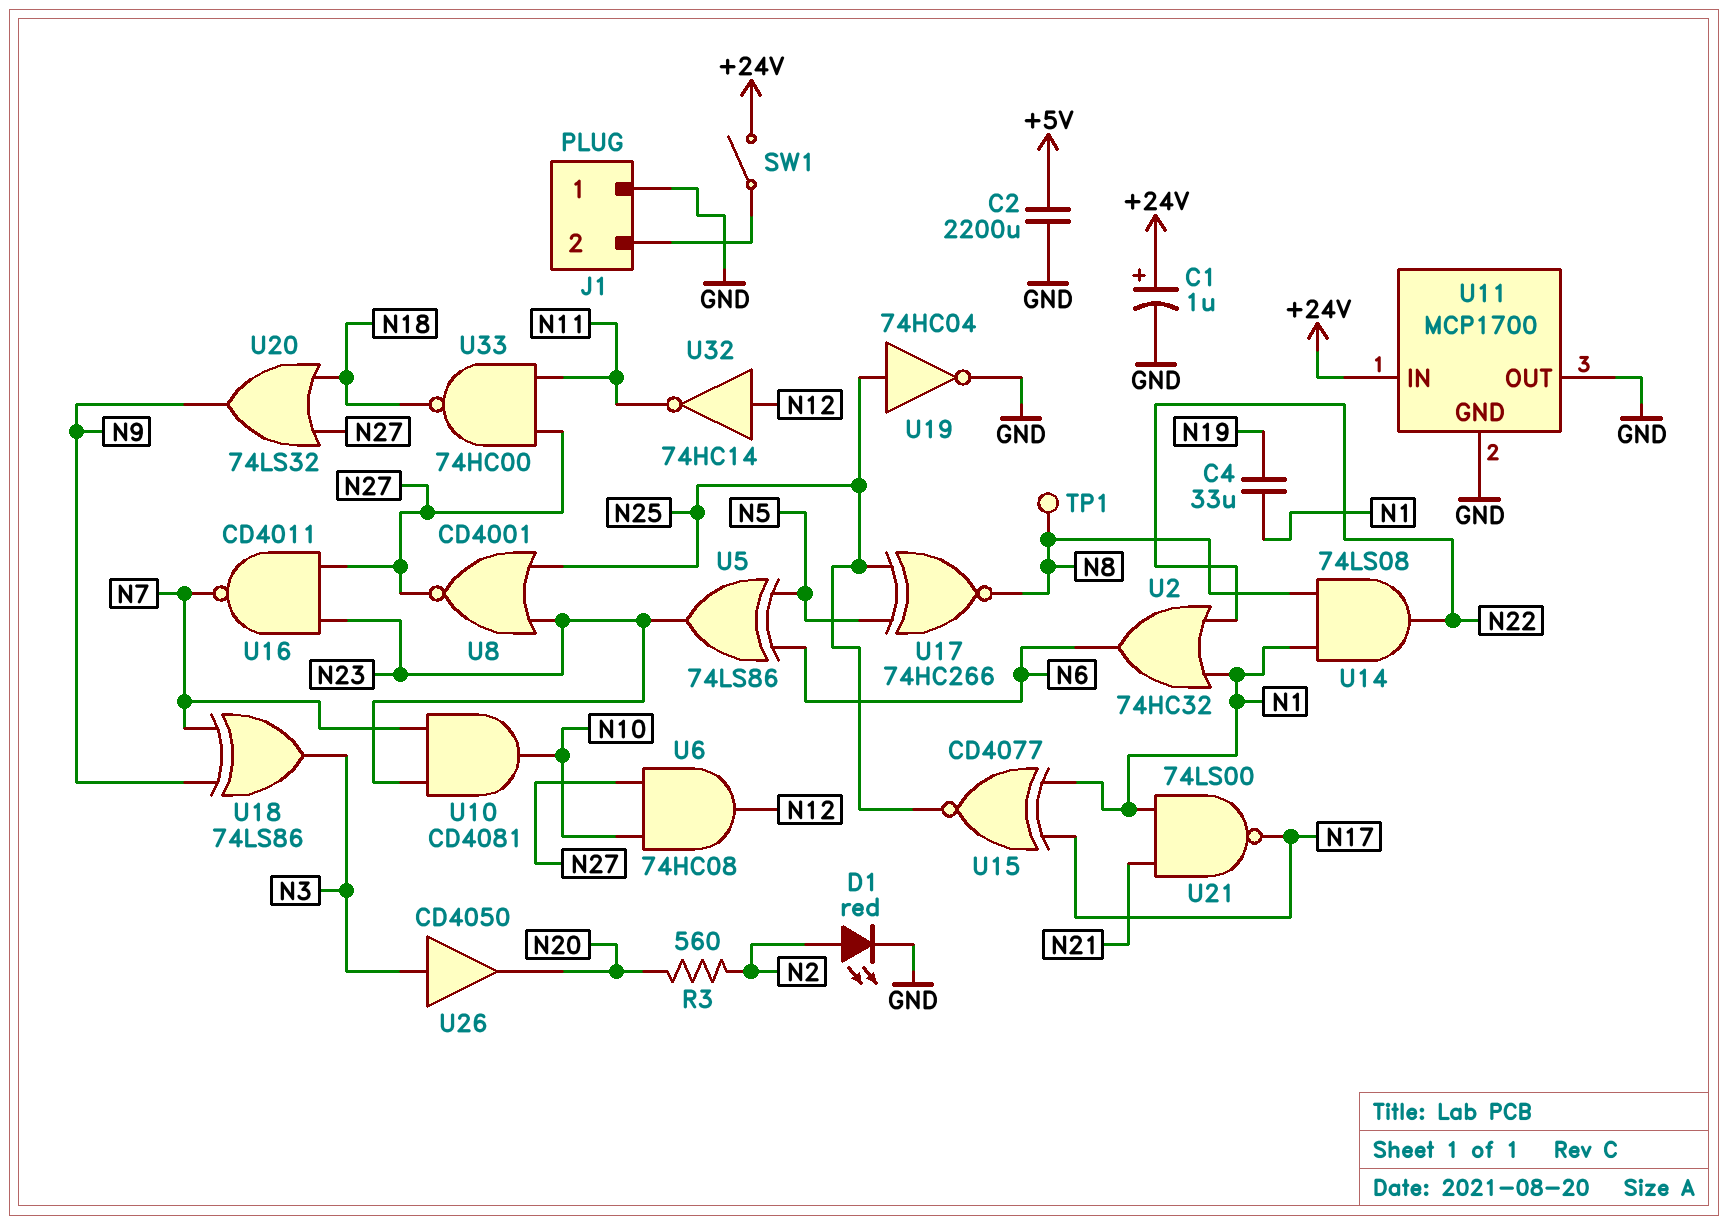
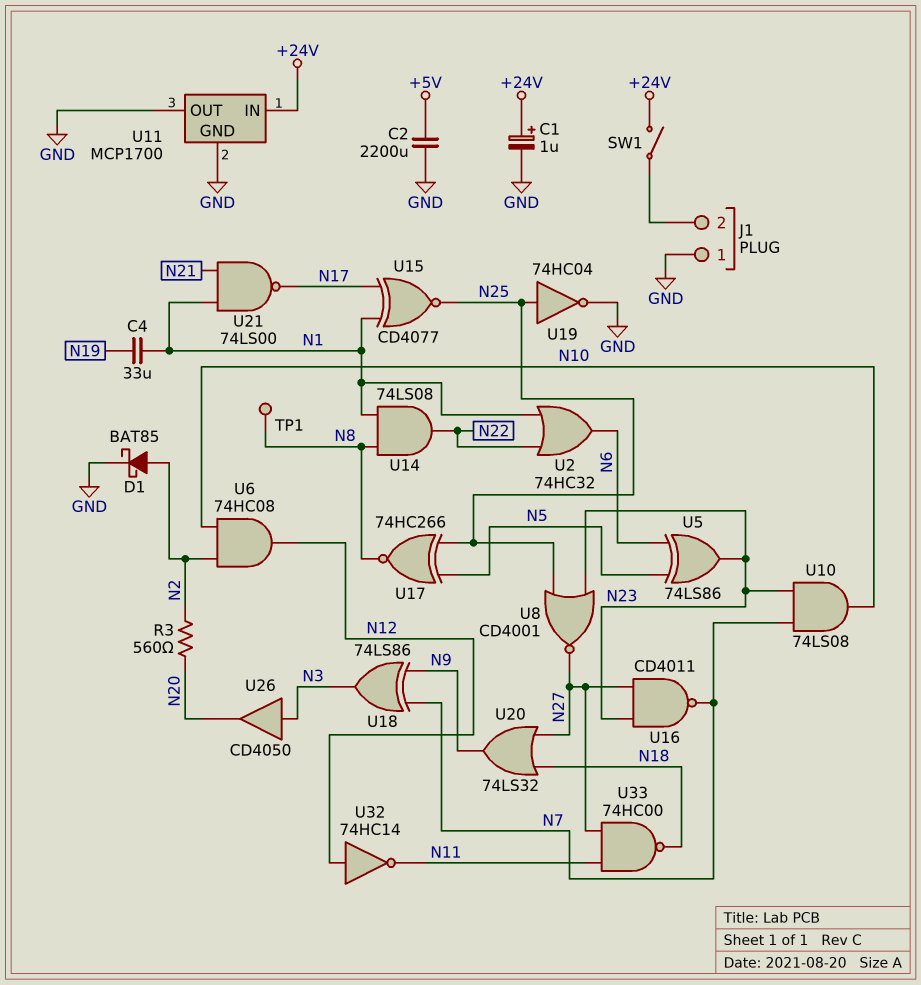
D1: LED red (A N2, K GND) -> schottky BAT85 (A N2, K GND)
U6: AND 74HC08 (in N10, in N27, out N12) -> AND 74HC08 (in N2, in N10, out N12)
U10: AND CD4081 (in N7, in N23, out N10) -> AND 74LS08 (in N7, in N23, out N10)

